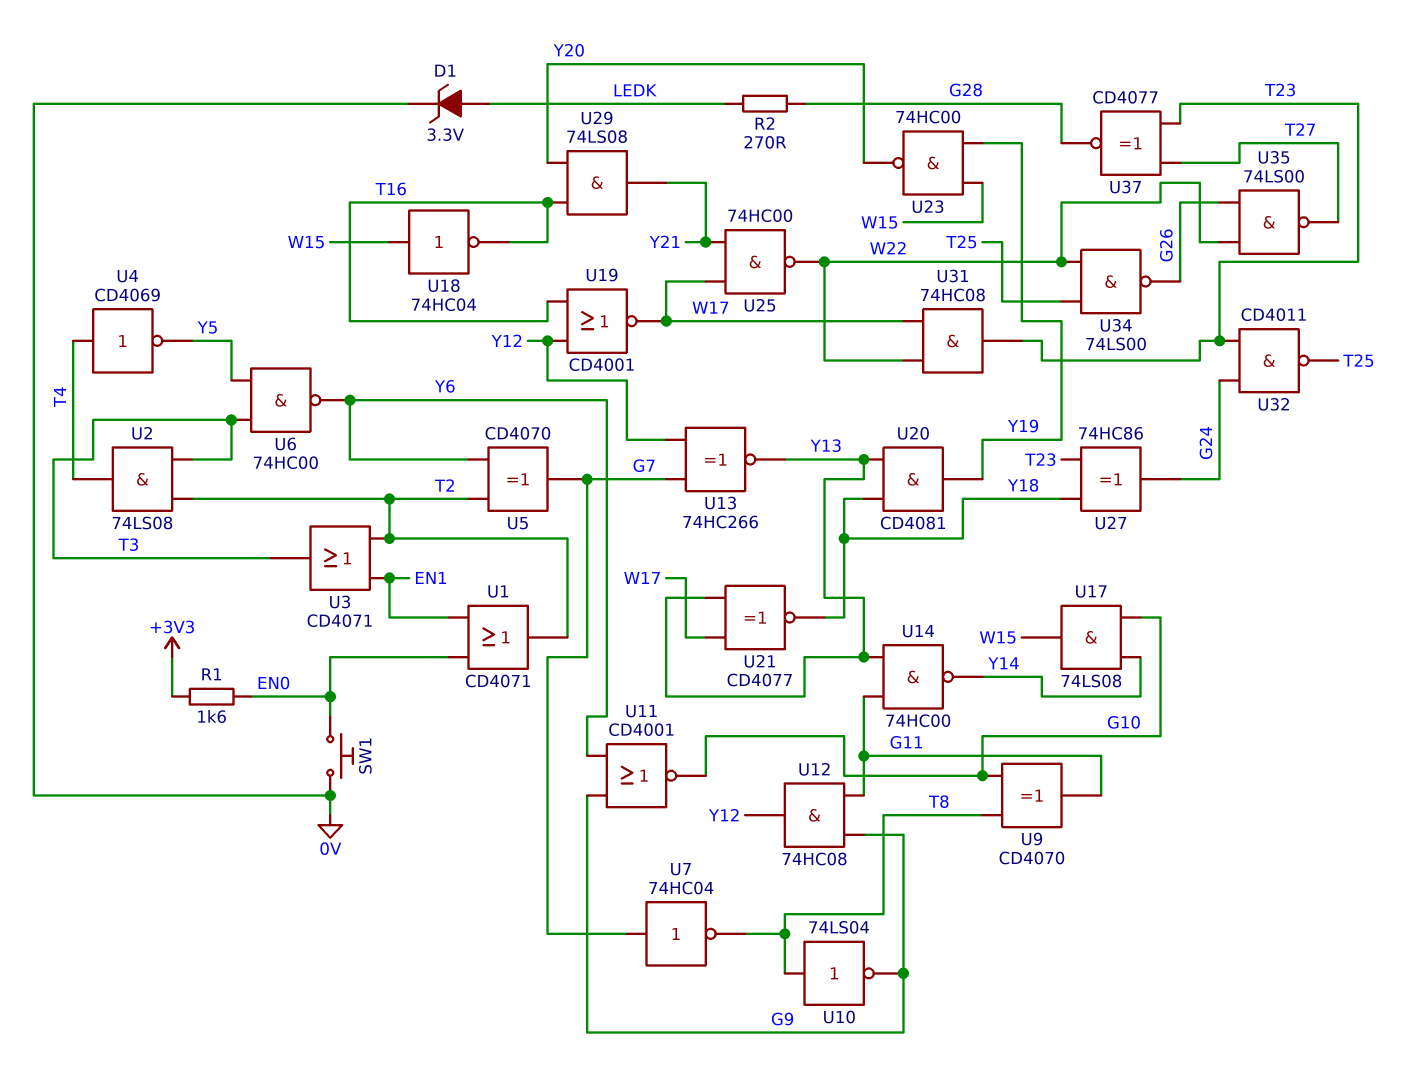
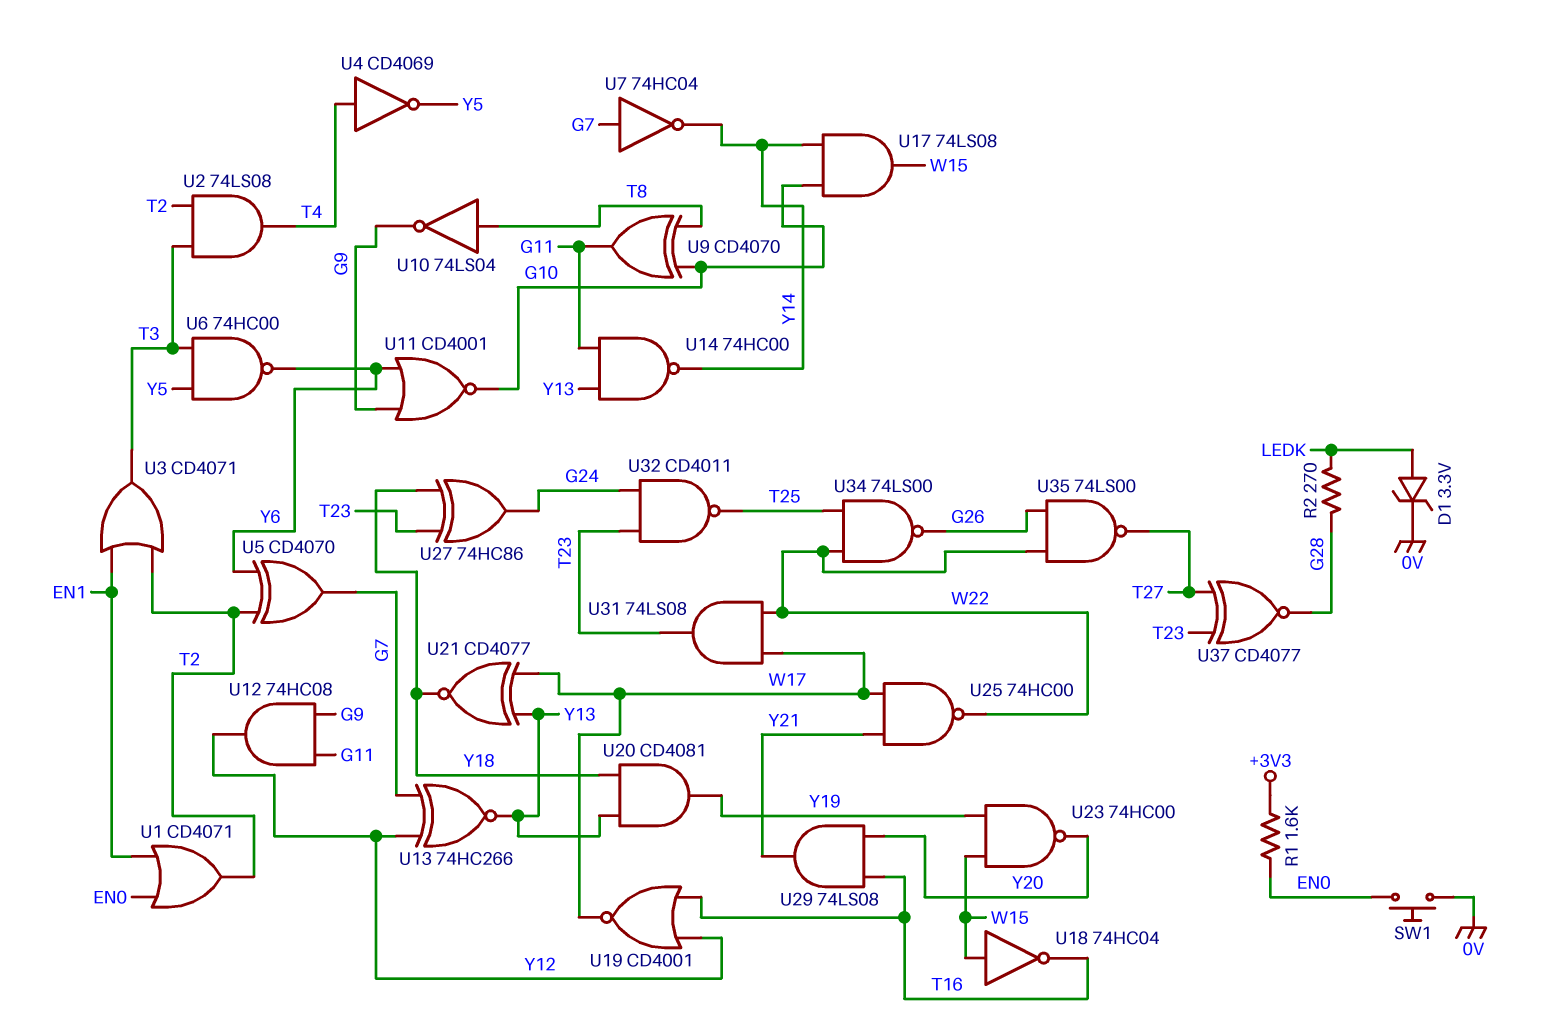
U7: NOT 74HC04 (in G7, out T8) -> NOT 74HC04 (in G7, out Y14)
U31: AND 74HC08 (in W17, in W22, out T23) -> AND 74LS08 (in W17, in W22, out T23)

